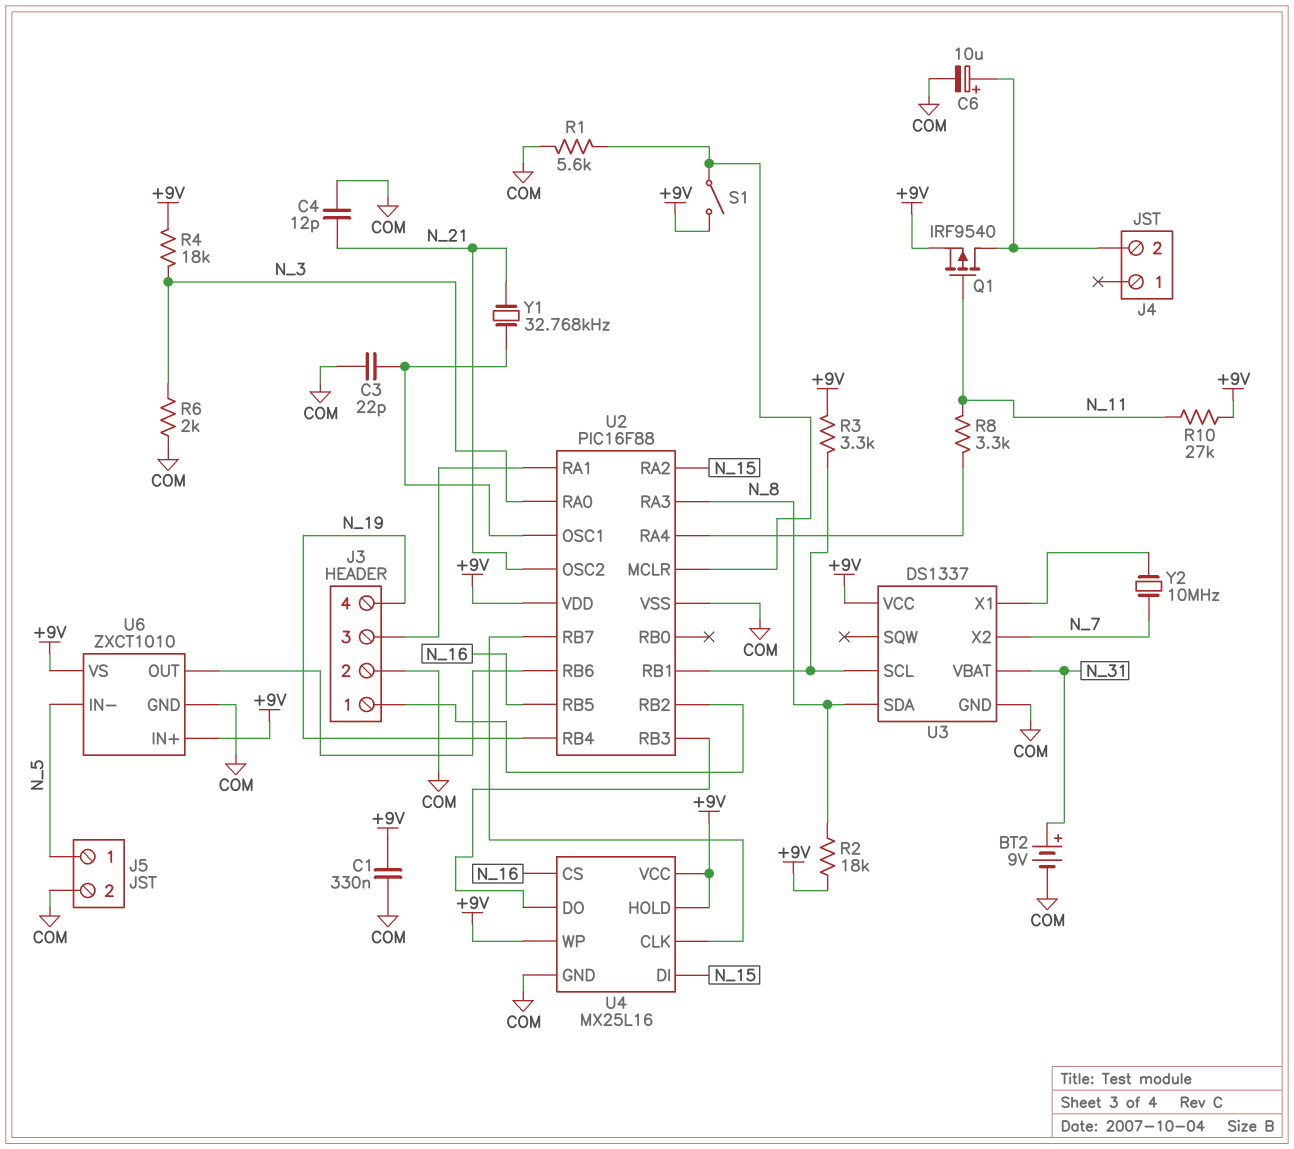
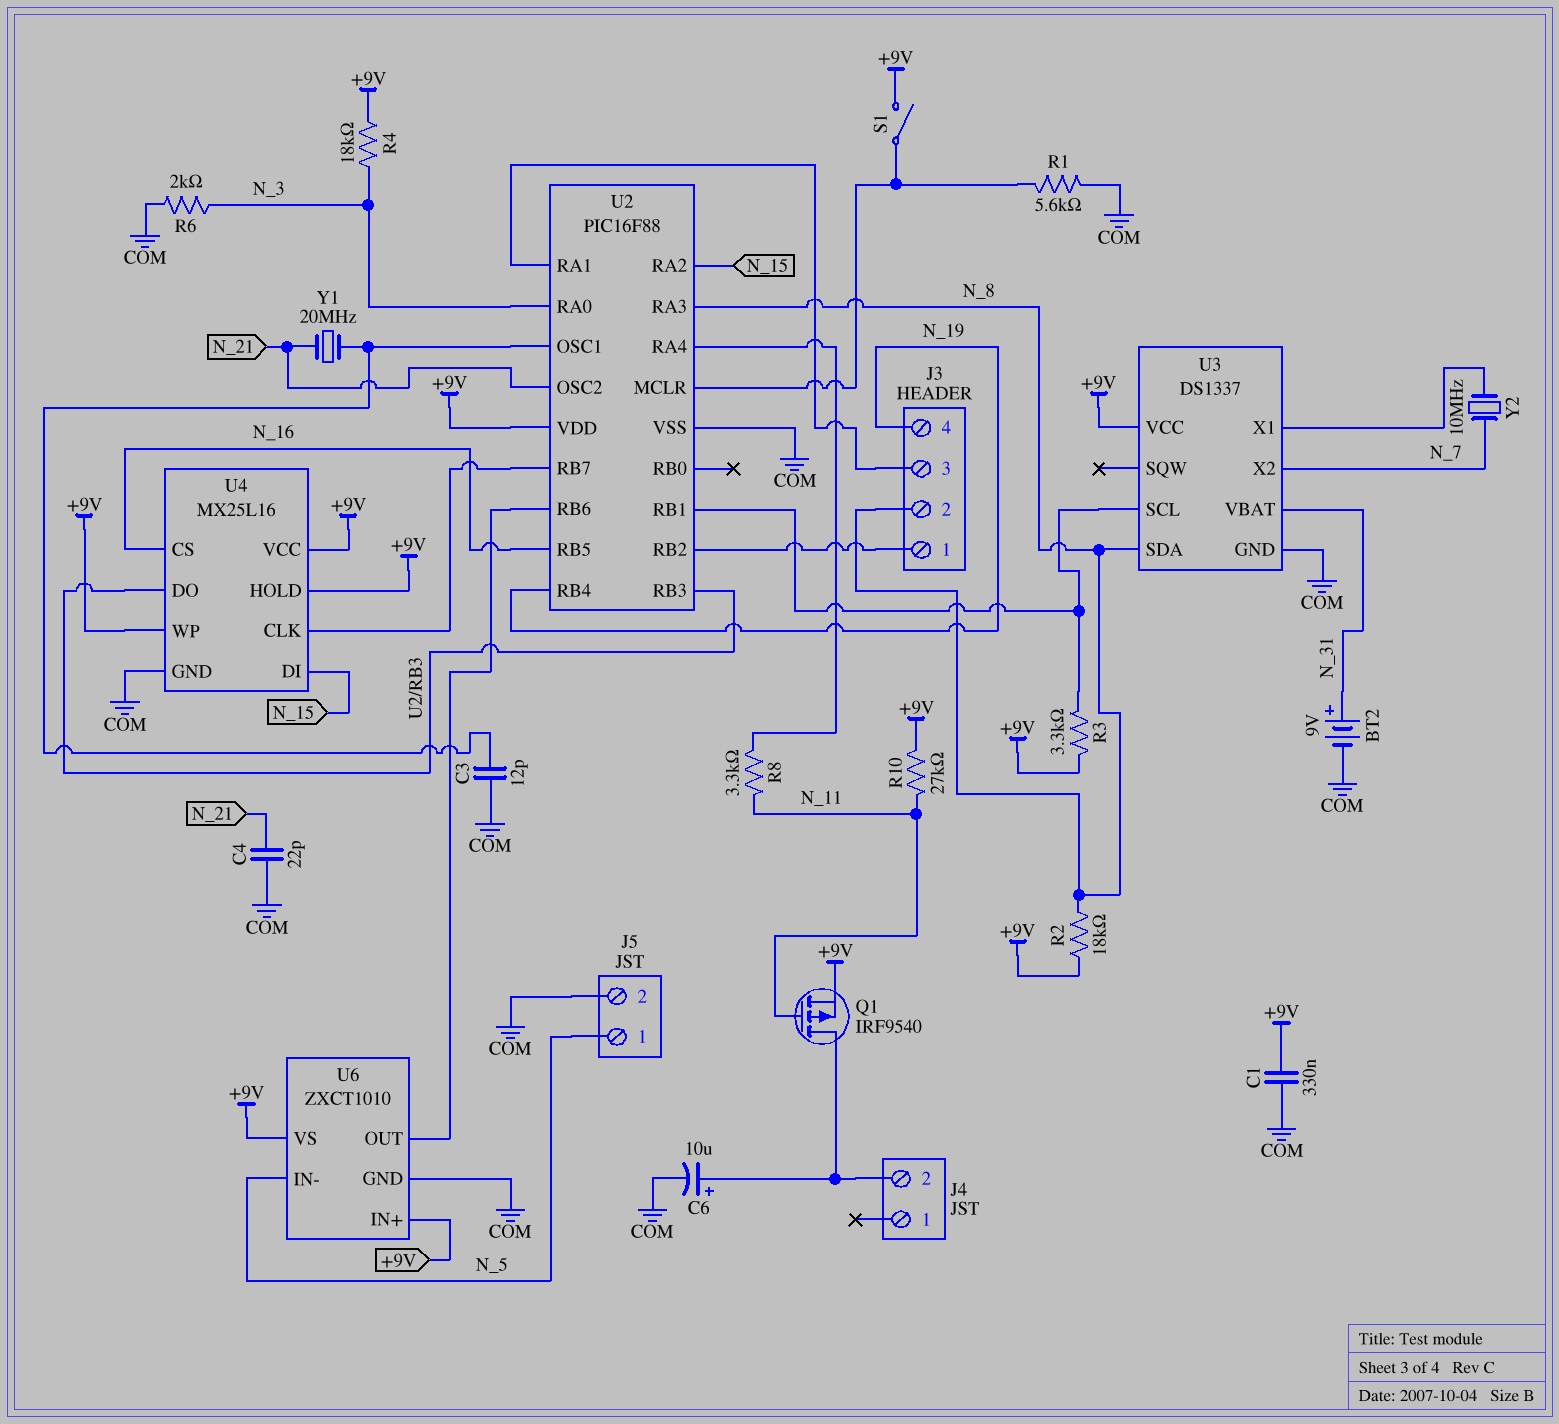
C3: 22pF (COM, U2/OSC1) -> 12pF (COM, U2/OSC1)
C4: 12pF (COM, N_21) -> 22pF (COM, N_21)
J3 pin 2: COM -> N_8
Y1: 32.768kHz (N_21, U2/OSC1) -> 20MHz (N_21, U2/OSC1)

